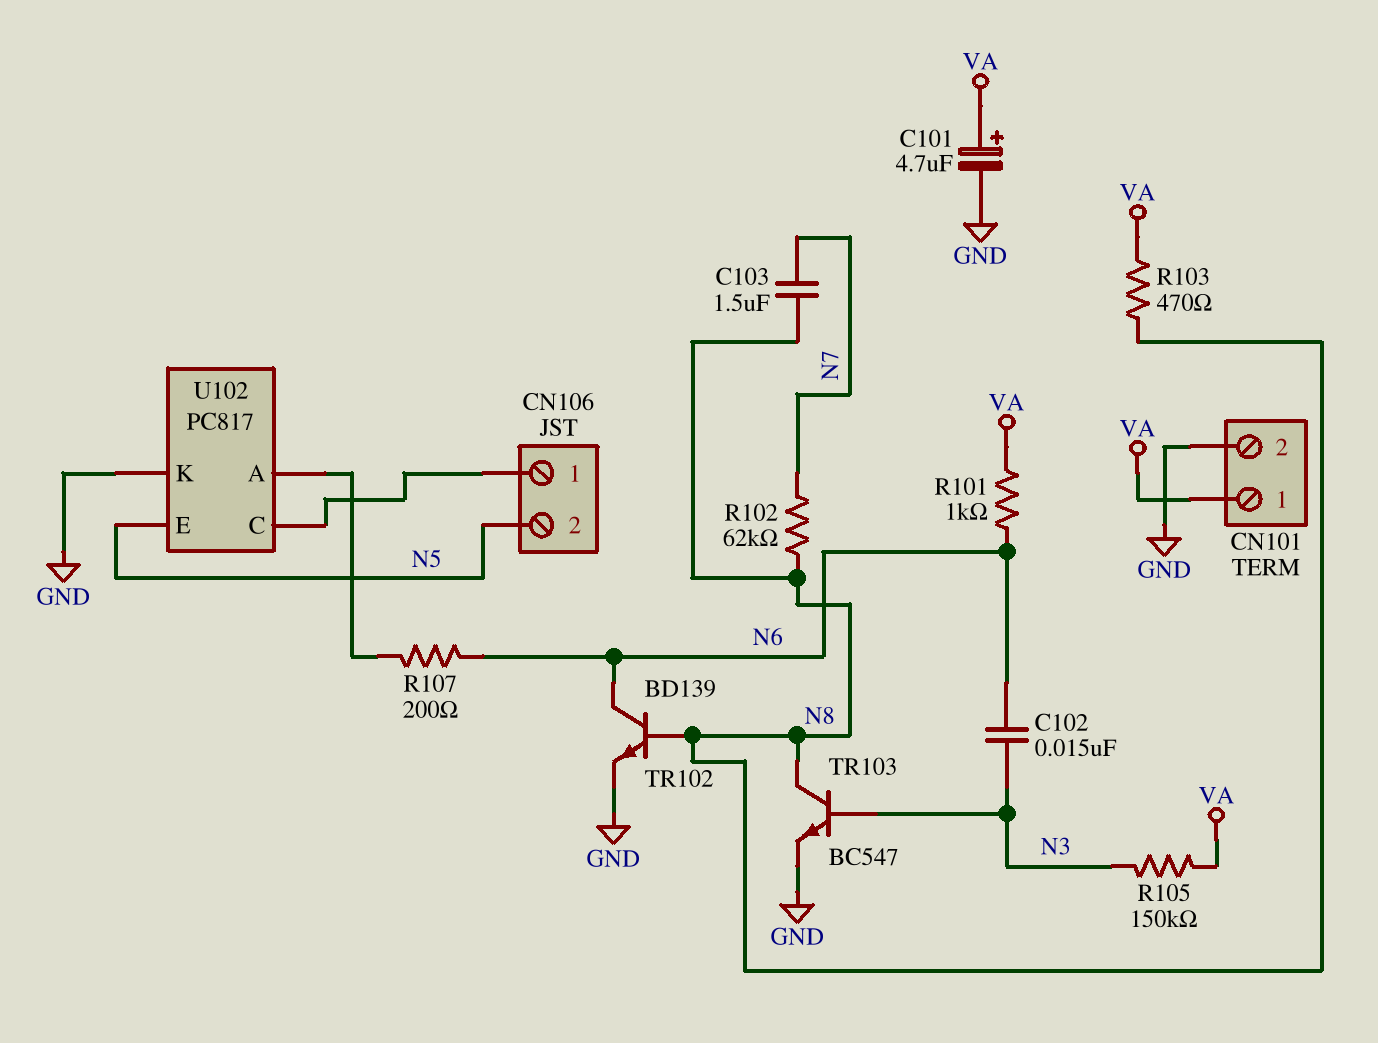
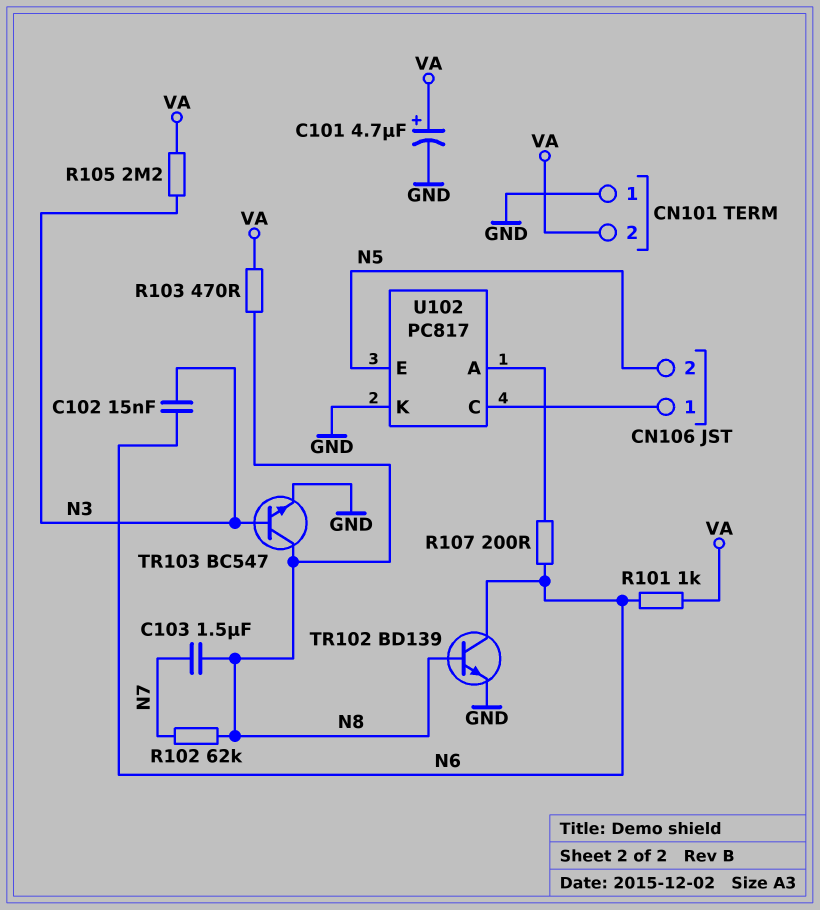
CN101 pin 1: VA -> GND
CN101 pin 2: GND -> VA
R105: 150k (N3, VA) -> 2.2M (N3, VA)

